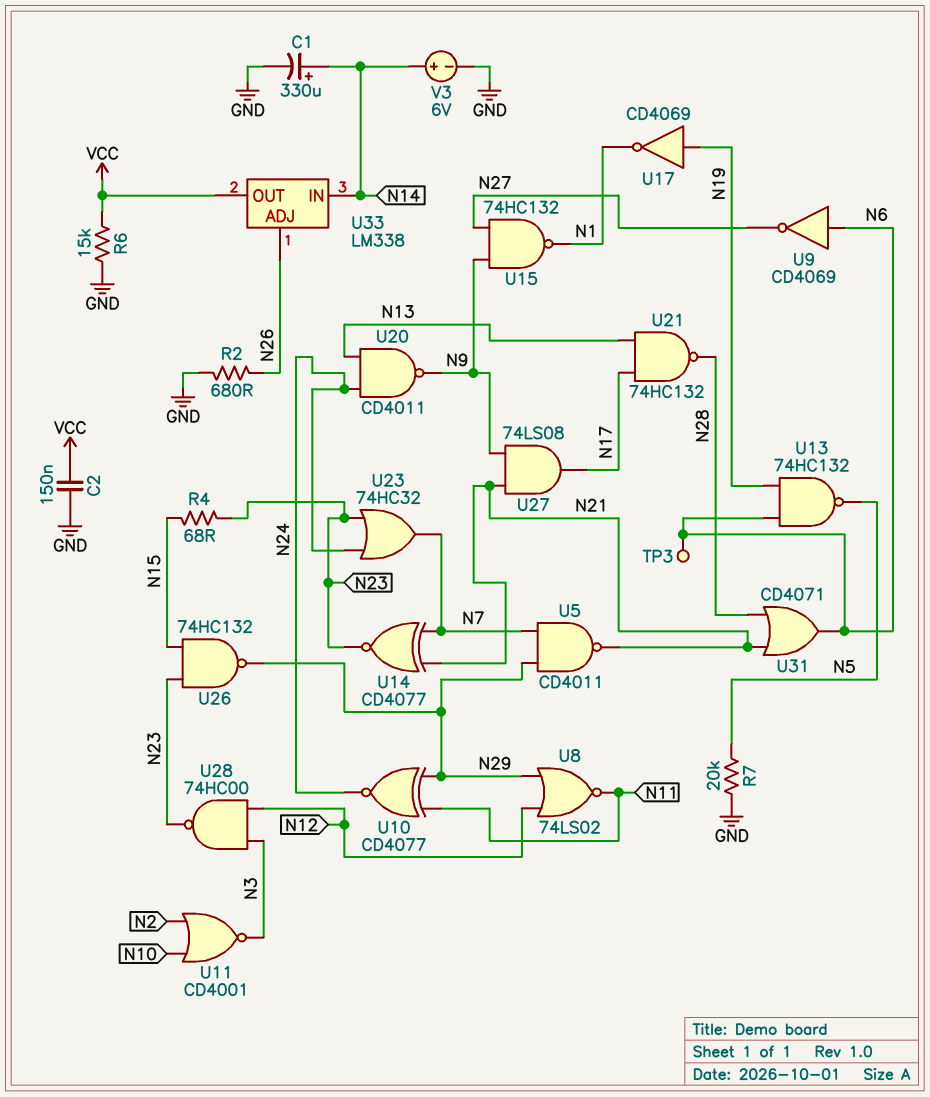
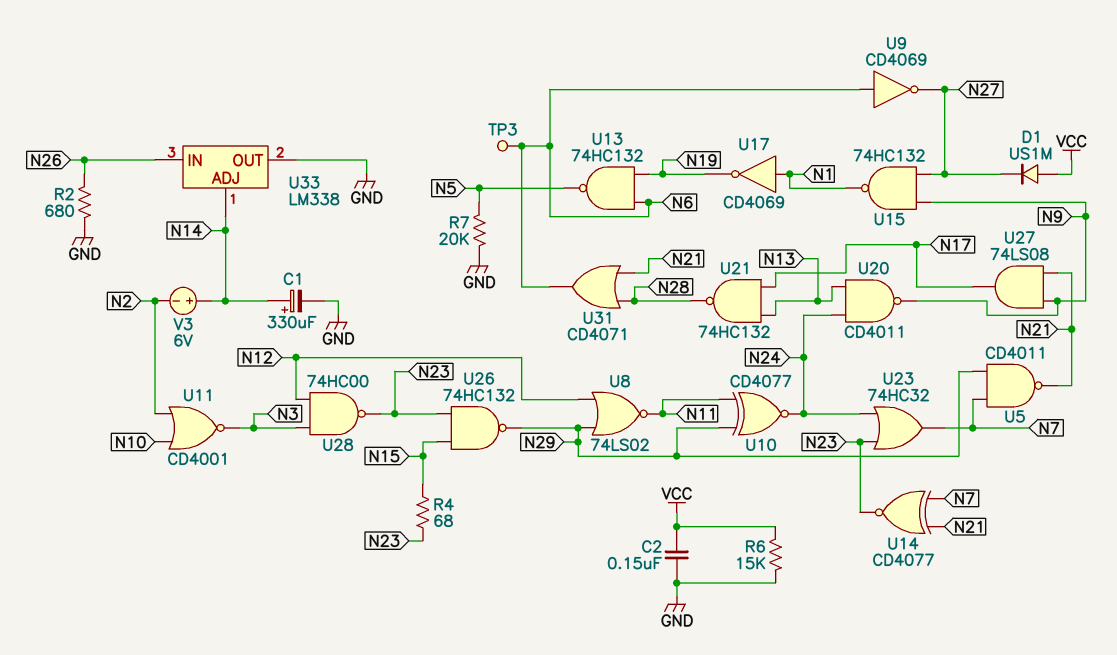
D1: none -> diode US1M (A VCC, K N27)
U17: NOT CD4069 (in N19, out N1) -> NOT CD4069 (in N1, out N19)
U33 pin ADJ: N26 -> N14
U33 pin IN: N14 -> N26
U33 pin OUT: VCC -> GND
V3: 6V (plus N14, minus GND) -> 6V (plus N14, minus N2)

